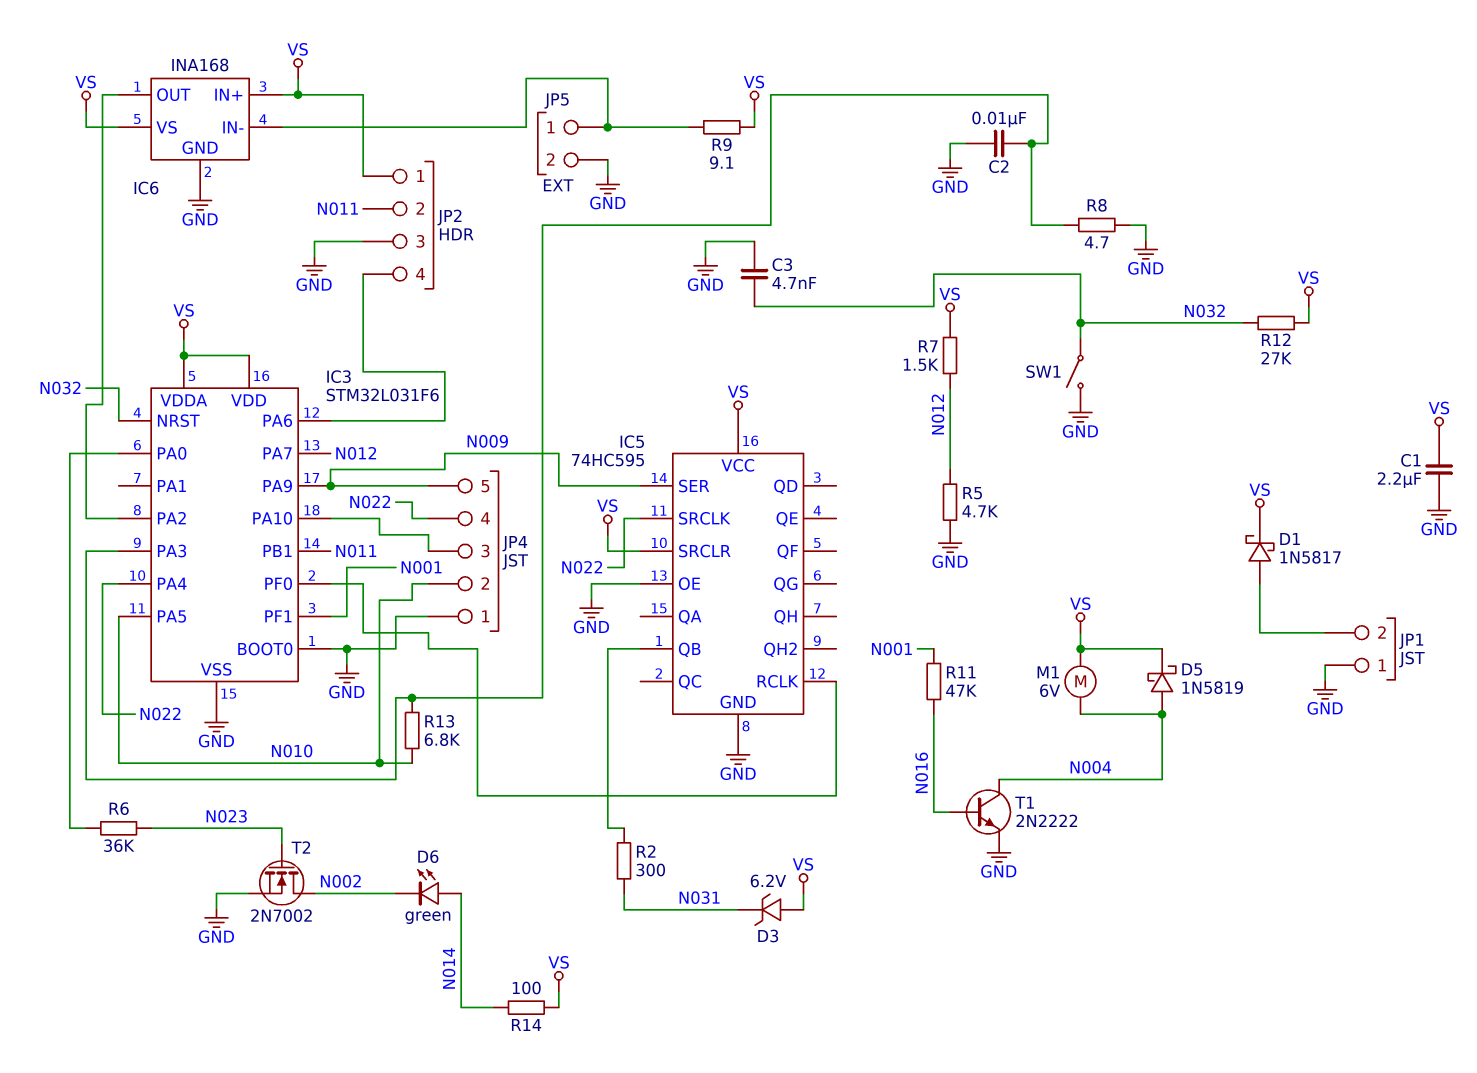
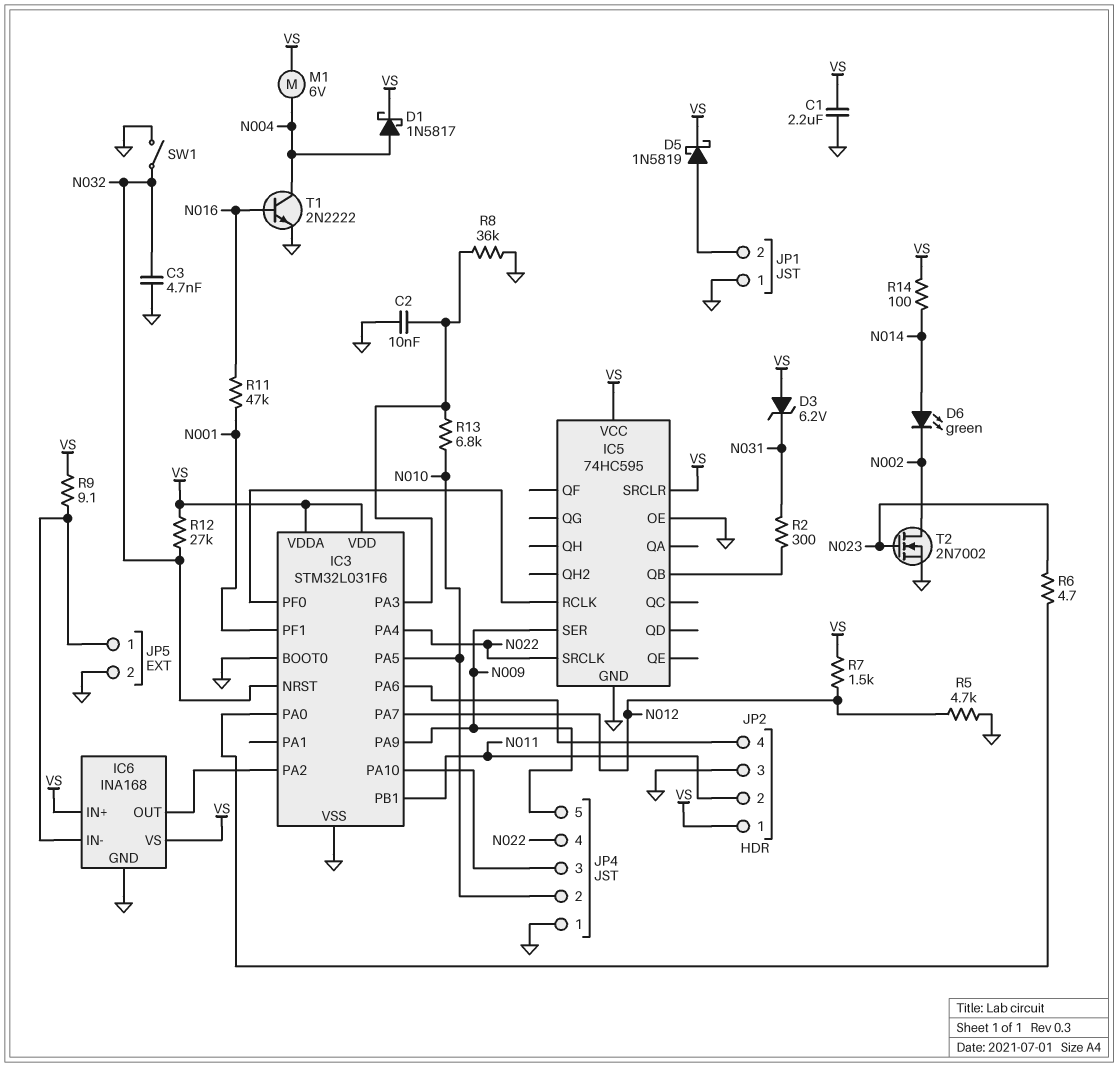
D1: schottky 1N5817 (A JP1/2, K VS) -> schottky 1N5817 (A N004, K VS)
D5: schottky 1N5819 (A N004, K VS) -> schottky 1N5819 (A JP1/2, K VS)
R6: 36k (IC3/PA0, N023) -> 4.7 (IC3/PA0, N023)
R8: 4.7 (GND, IC3/PA3) -> 36k (GND, IC3/PA3)

